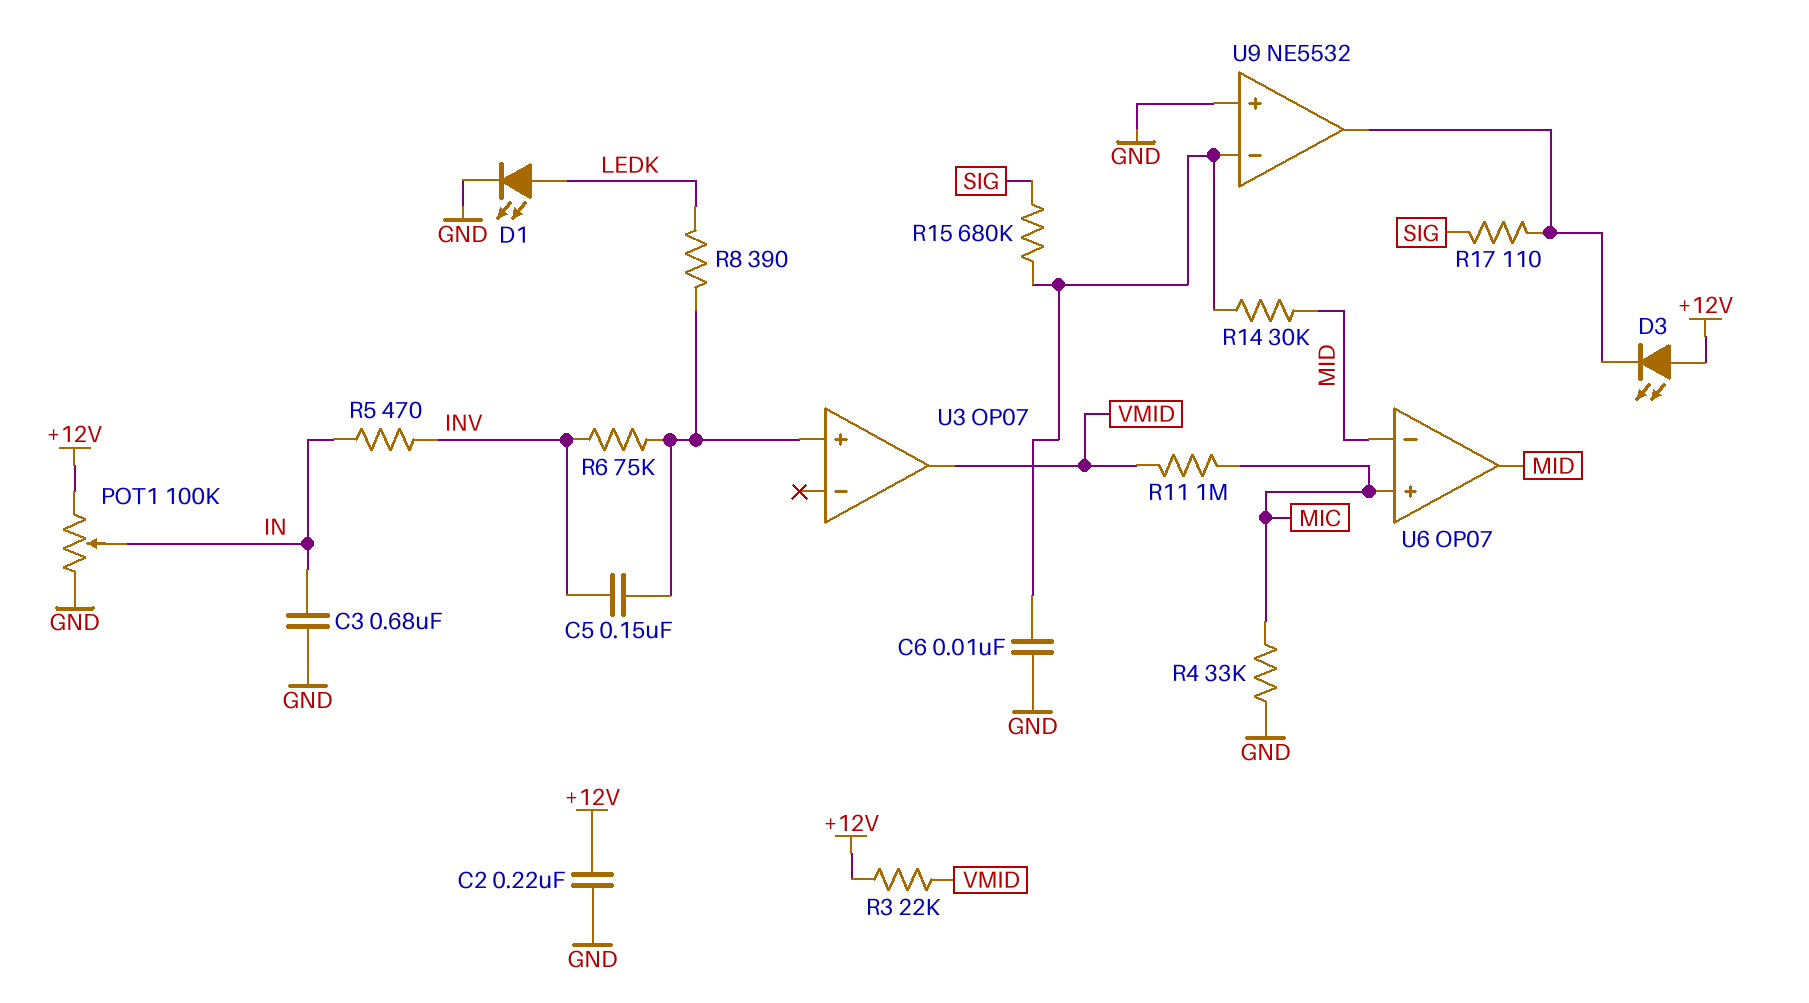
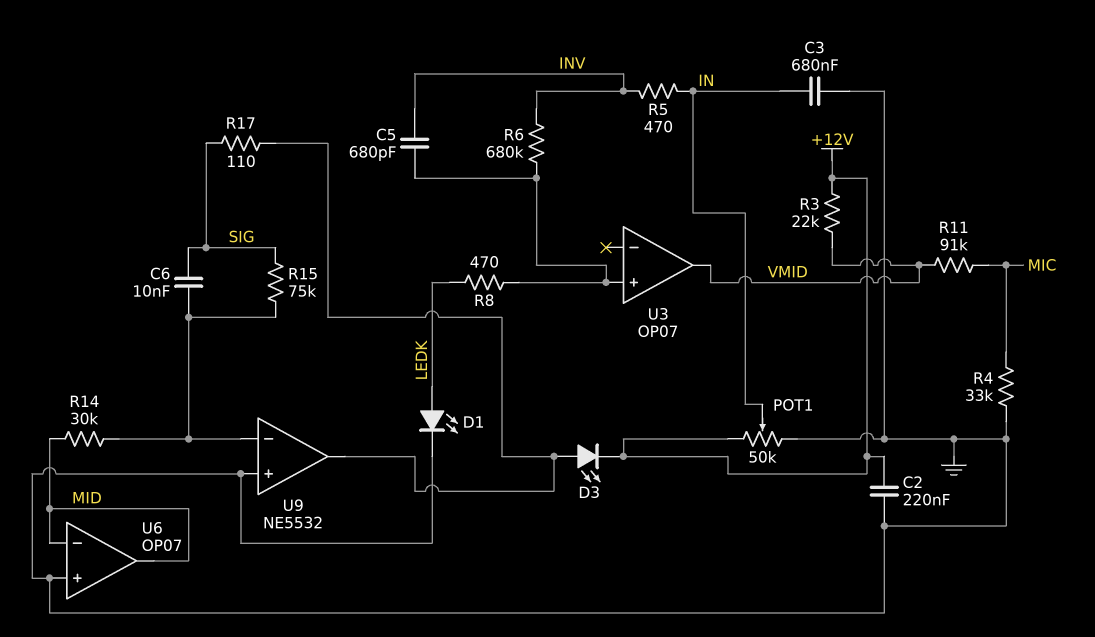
C5: 150nF (INV, U3/in+) -> 680pF (INV, U3/in+)
C6: 10nF (GND, U9/in-) -> 10nF (SIG, U9/in-)
D3: LED (A +12V, K U9/out) -> LED (A U9/out, K +12V)
POT1: 100k (+12V, GND, wiper IN) -> 50k (+12V, GND, wiper IN)
R6: 75k (INV, U3/in+) -> 680k (INV, U3/in+)
R8: 390 (LEDK, U3/in+) -> 470 (LEDK, U3/in+)
R11: 1M (MIC, VMID) -> 91k (MIC, VMID)
R15: 680k (SIG, U9/in-) -> 75k (SIG, U9/in-)
U6 pin in+: MIC -> GND

